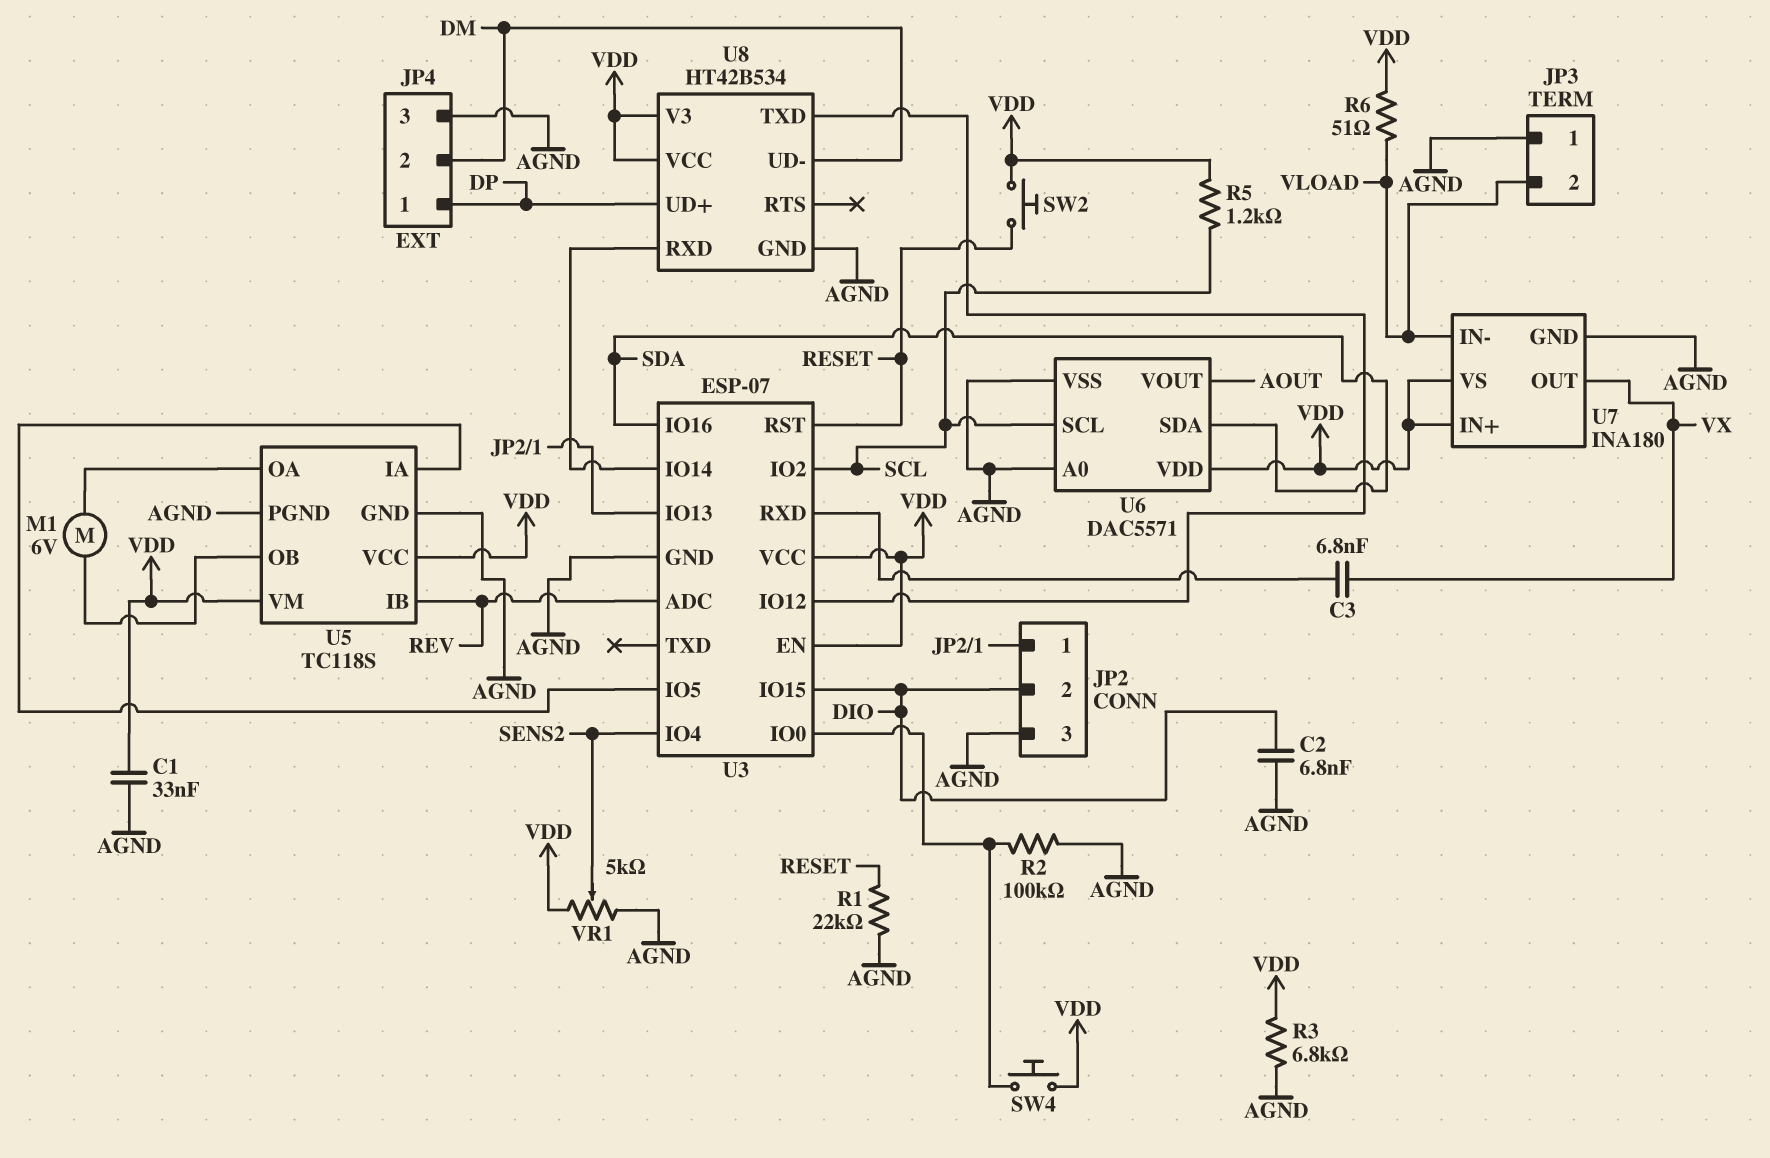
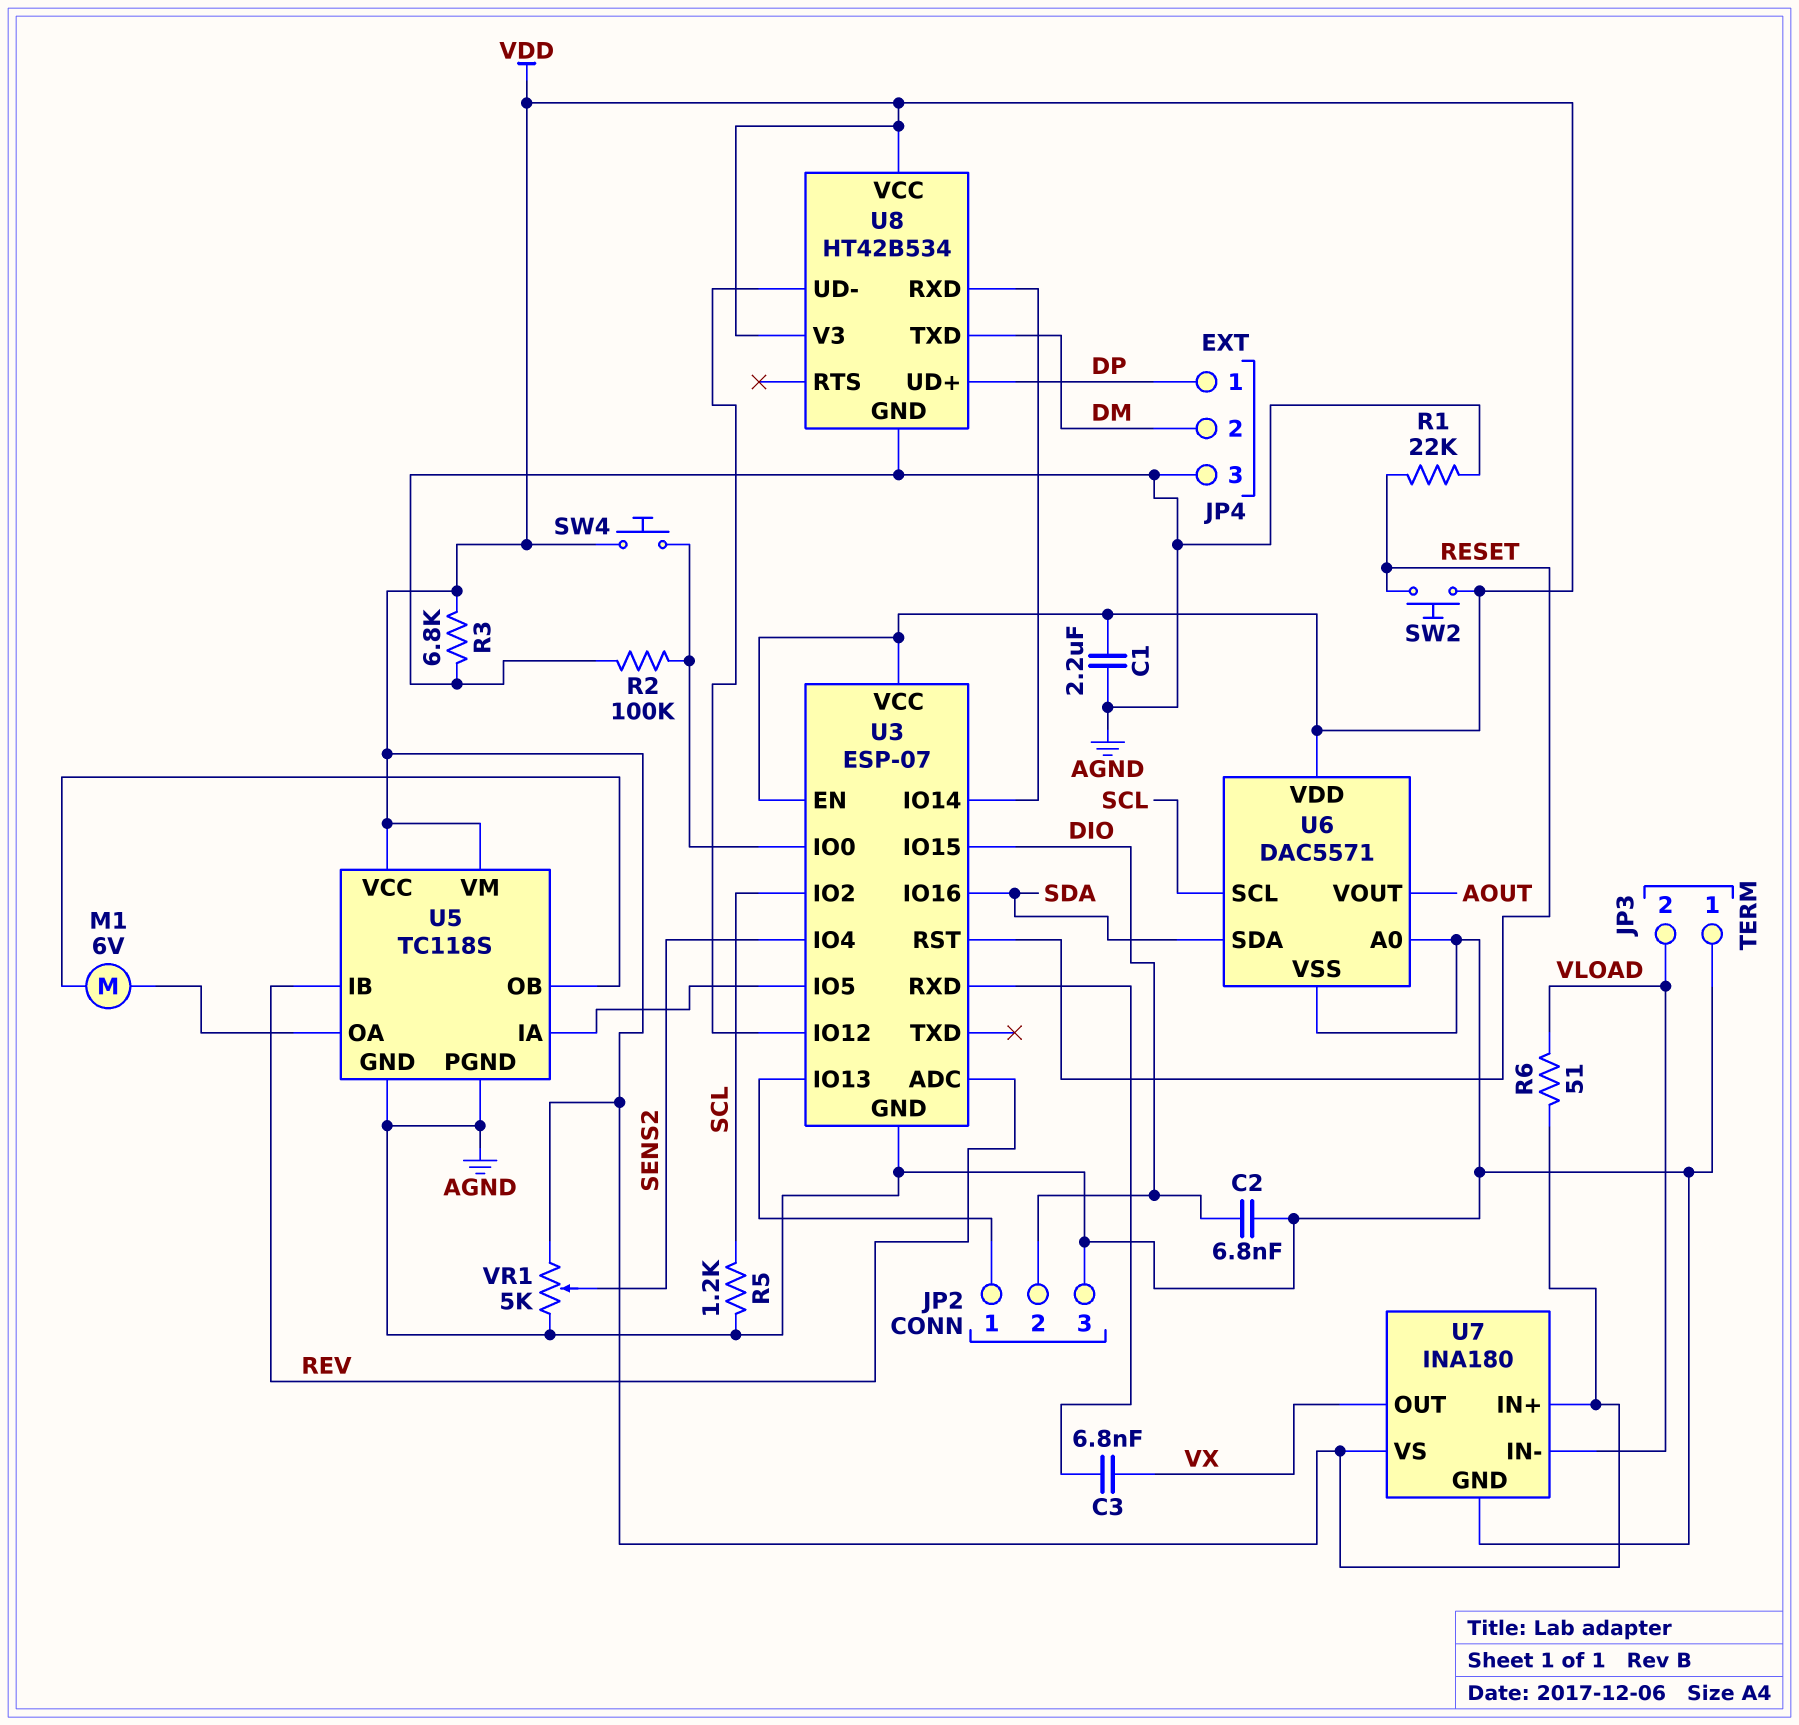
C1: 33nF (AGND, VDD) -> 2.2uF (AGND, VDD)
R5: 1.2k (SCL, VDD) -> 1.2k (AGND, SCL)
U8 pin TXD: U3/IO12 -> DM
U8 pin UD-: DM -> U3/IO12

